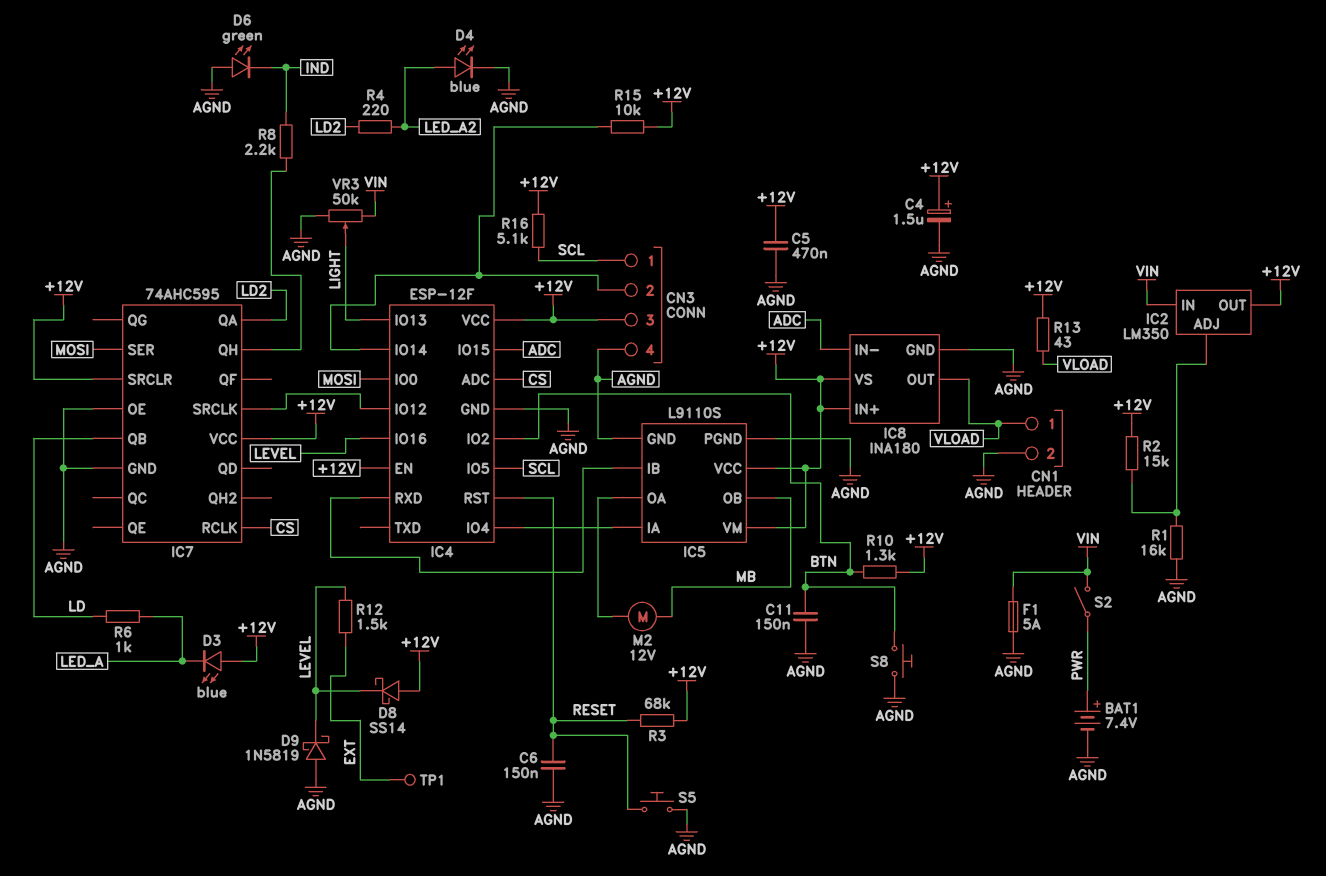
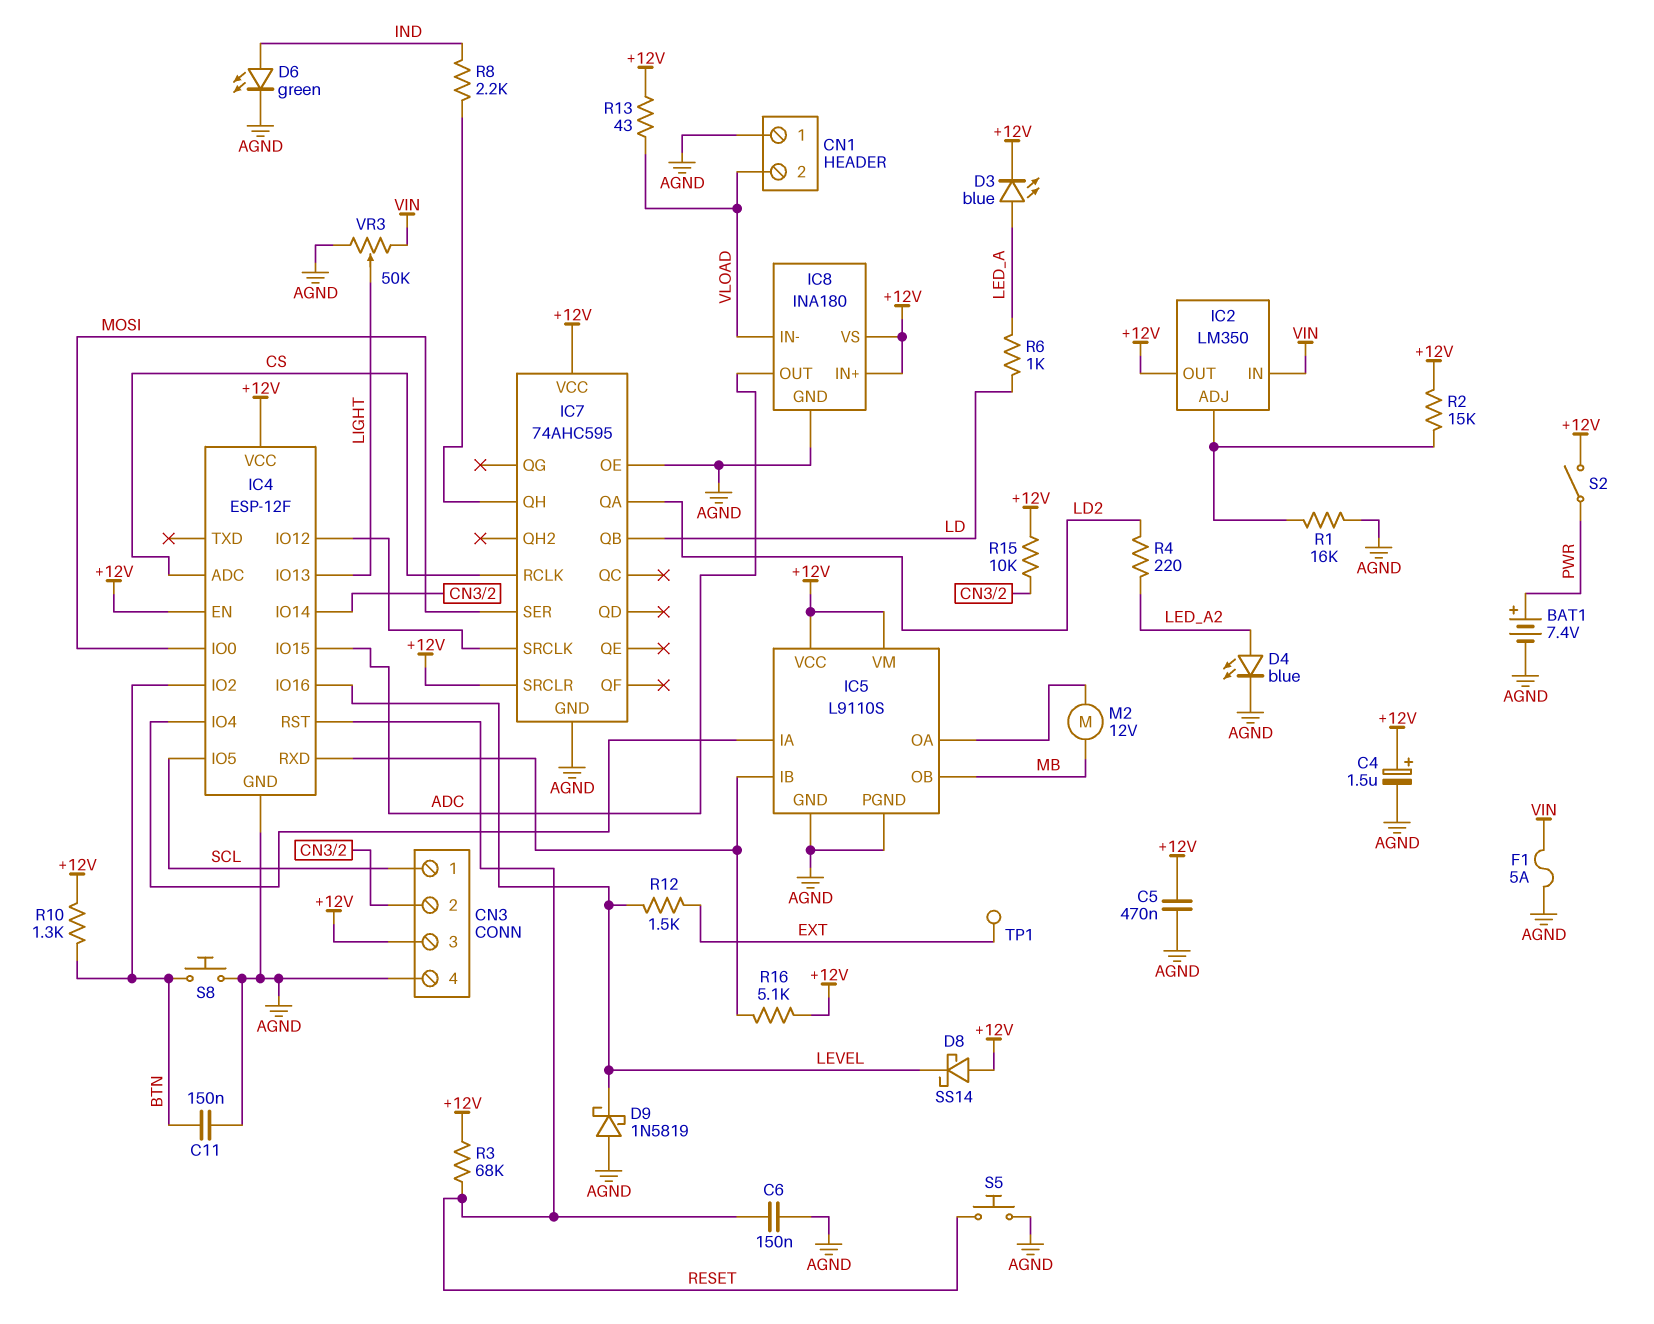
CN1 pin 1: VLOAD -> AGND
CN1 pin 2: AGND -> VLOAD
D3: LED blue (A +12V, K LED_A) -> LED blue (A LED_A, K +12V)
D6: LED green (A AGND, K IND) -> LED green (A IND, K AGND)
IC8 pin IN-: ADC -> VLOAD
IC8 pin OUT: VLOAD -> ADC
R16: 5.1k (+12V, SCL) -> 5.1k (+12V, IC4/RXD)
S2: switch (PWR, VIN) -> switch (+12V, PWR)

